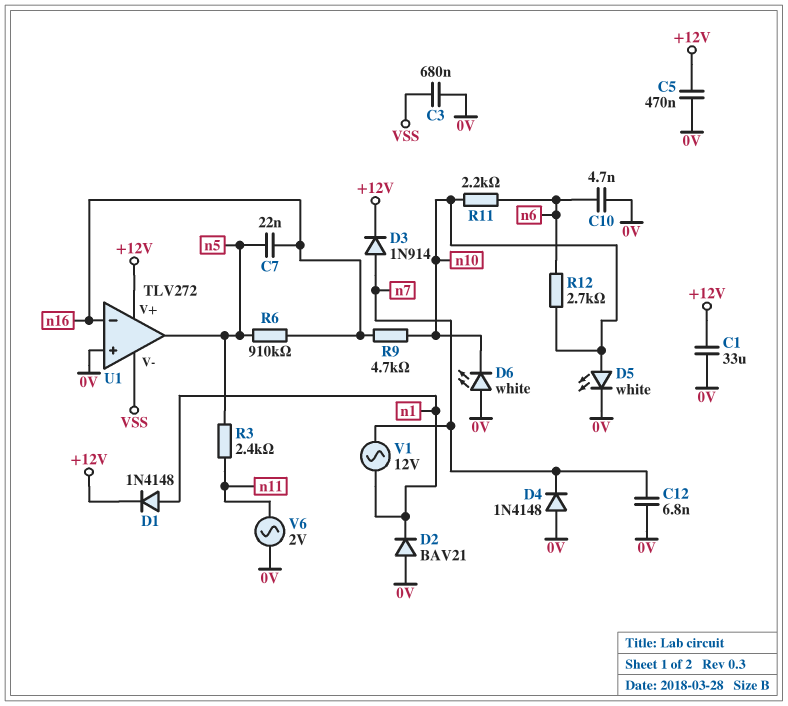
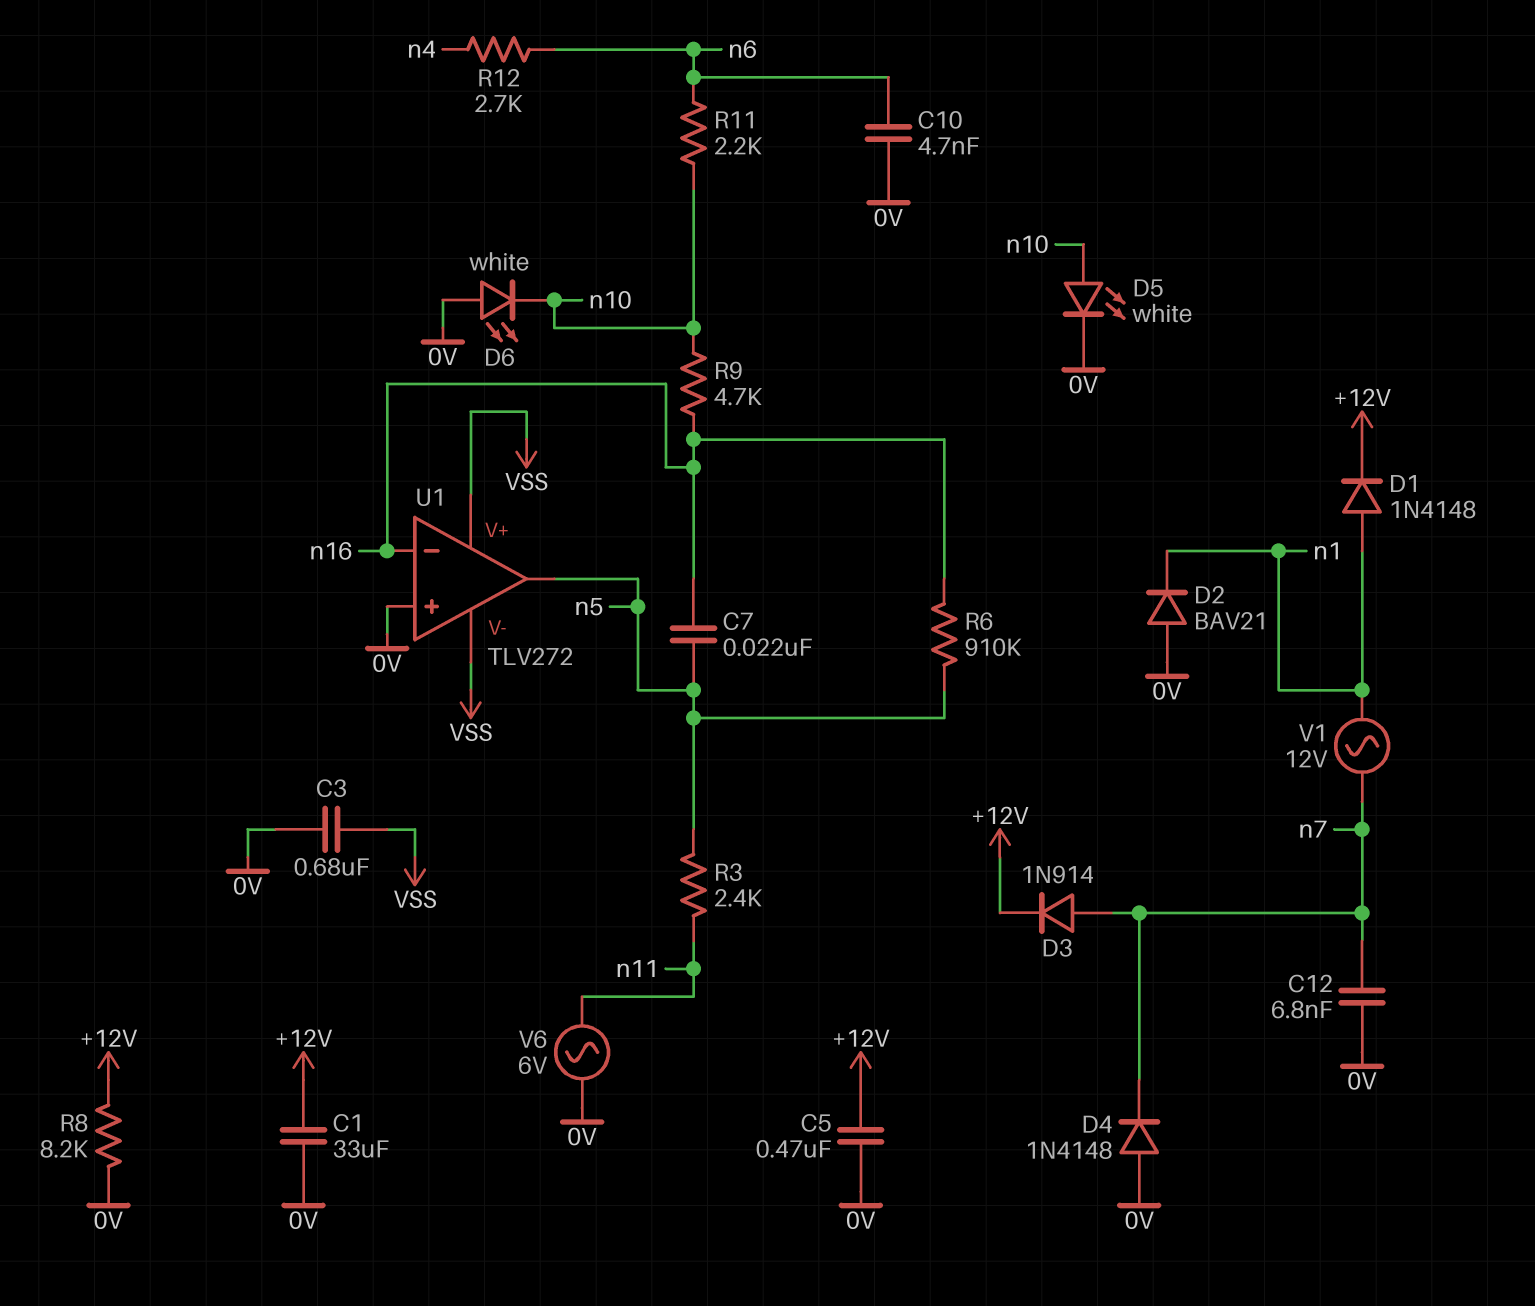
R8: none -> 8.2k (+12V, 0V)
R12: 2.7k (n6, n10) -> 2.7k (n4, n6)
U1 pin V+: +12V -> VSS
V6: AC 2V (0V, n11) -> AC 6V (0V, n11)

